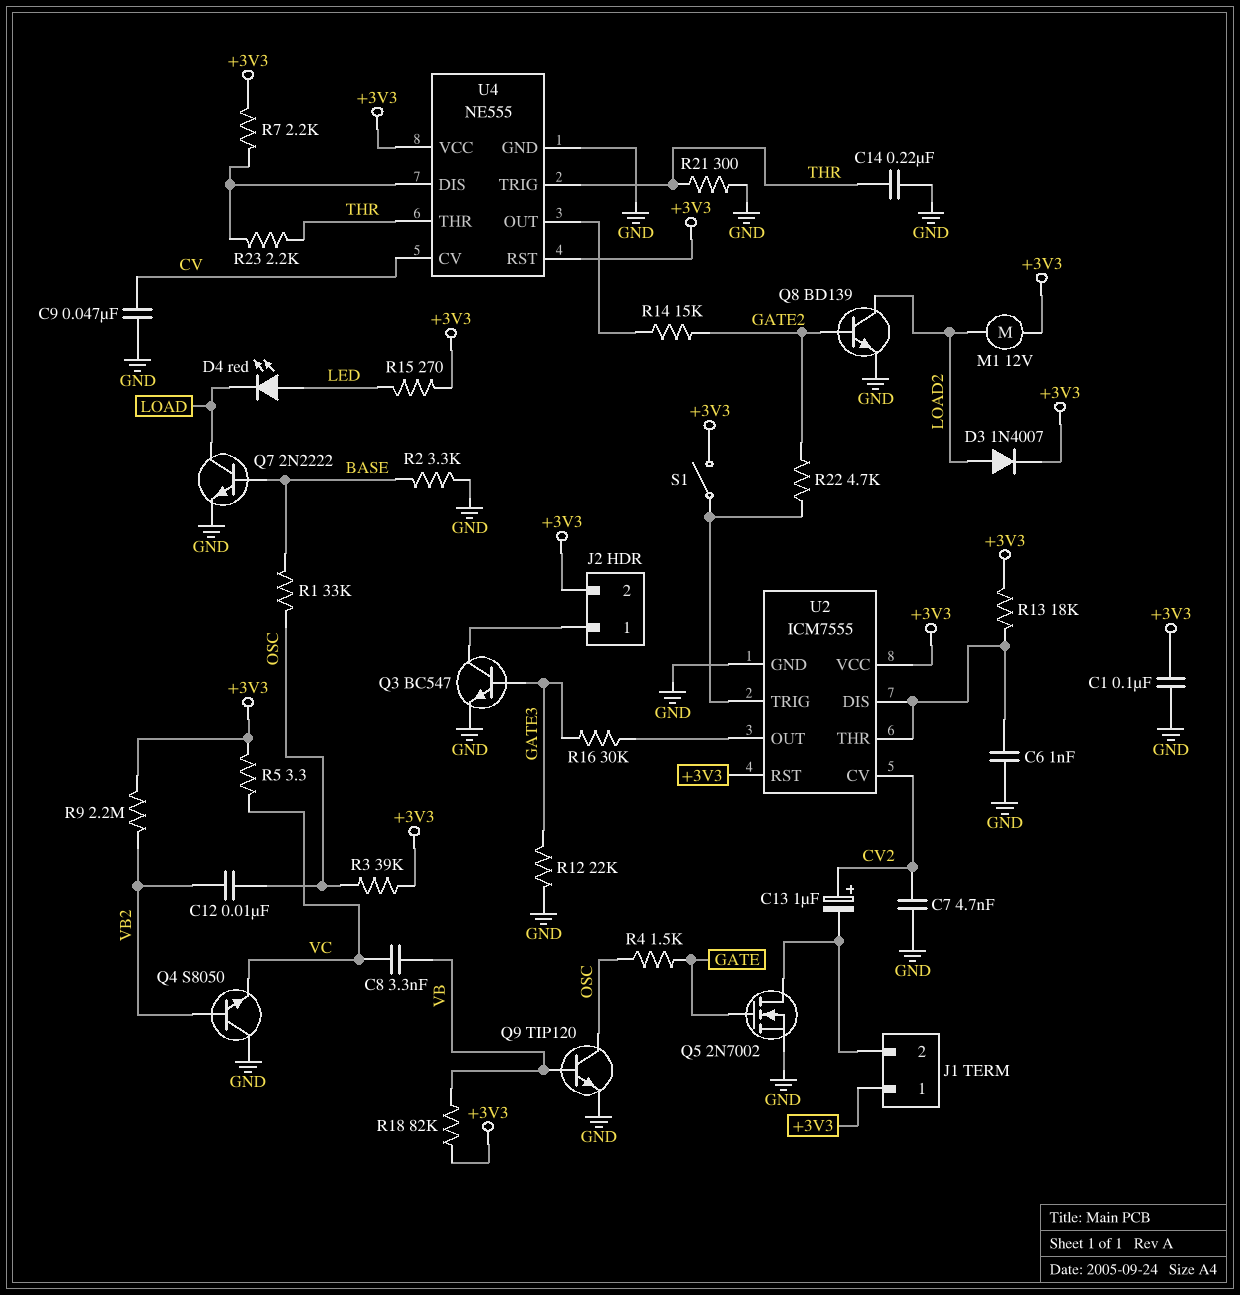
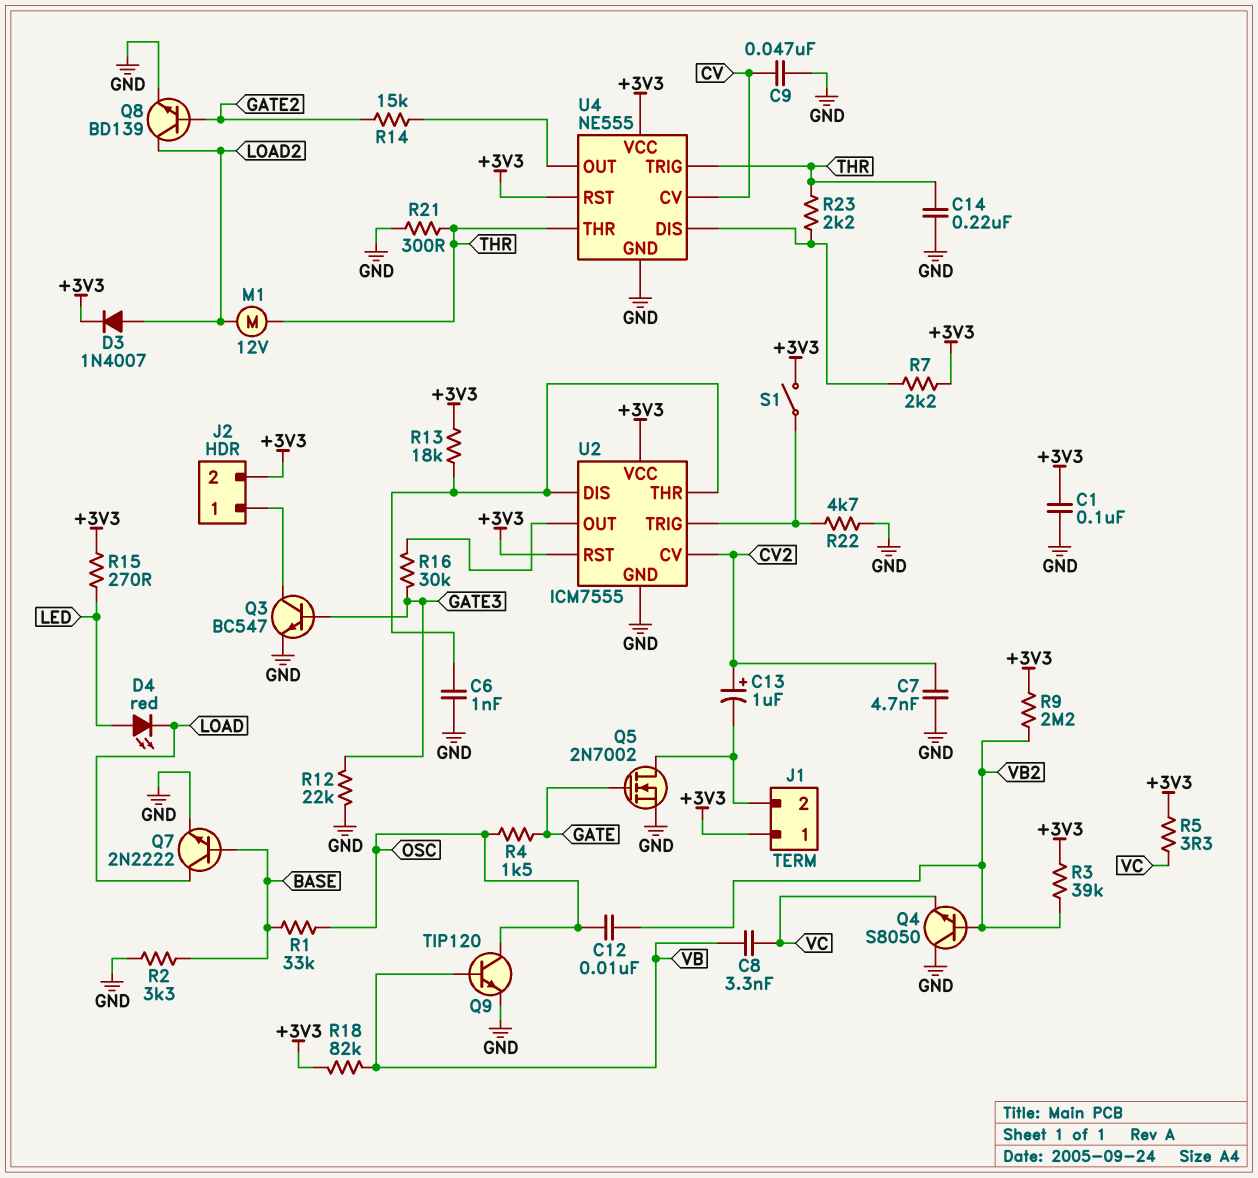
M1: motor 12V (+3V3, LOAD2) -> motor 12V (LOAD2, THR)
R3: 39k (+3V3, OSC) -> 39k (+3V3, VB2)
R22: 4.7k (GATE2, U2/TRIG) -> 4.7k (GND, U2/TRIG)

